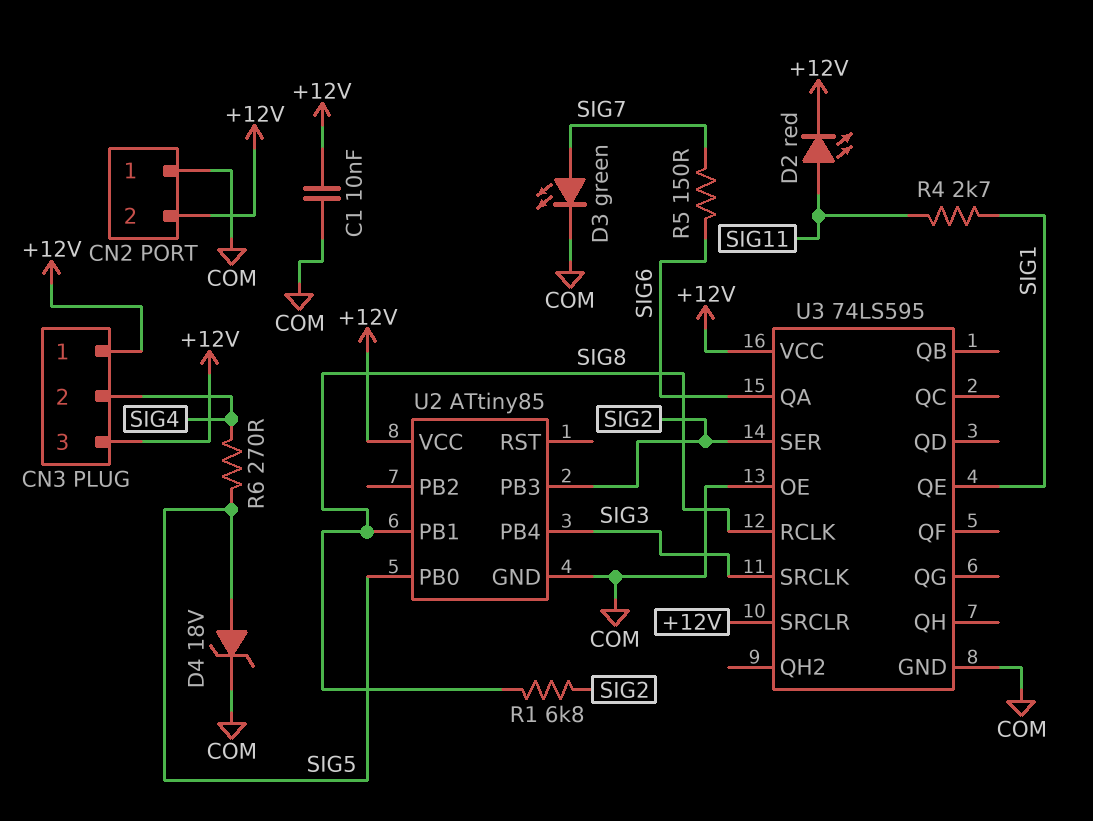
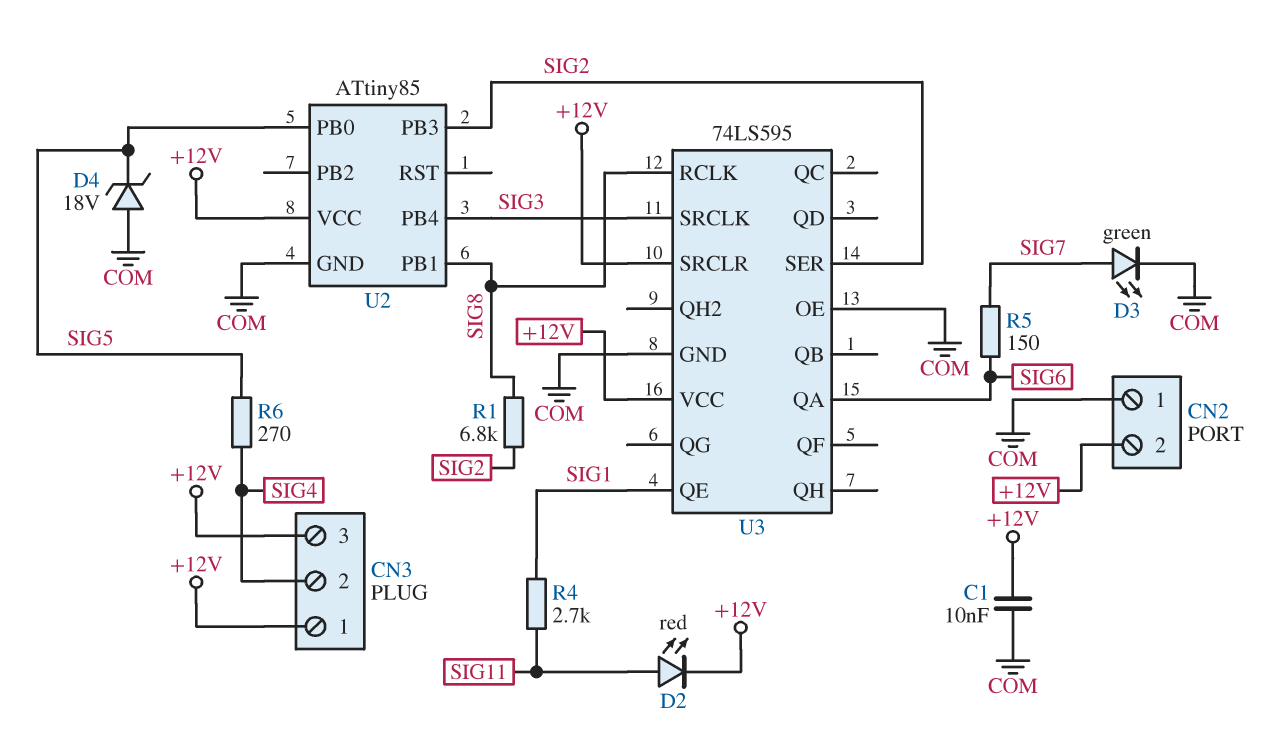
D4: zener 18V (A SIG5, K COM) -> zener 18V (A COM, K SIG5)

